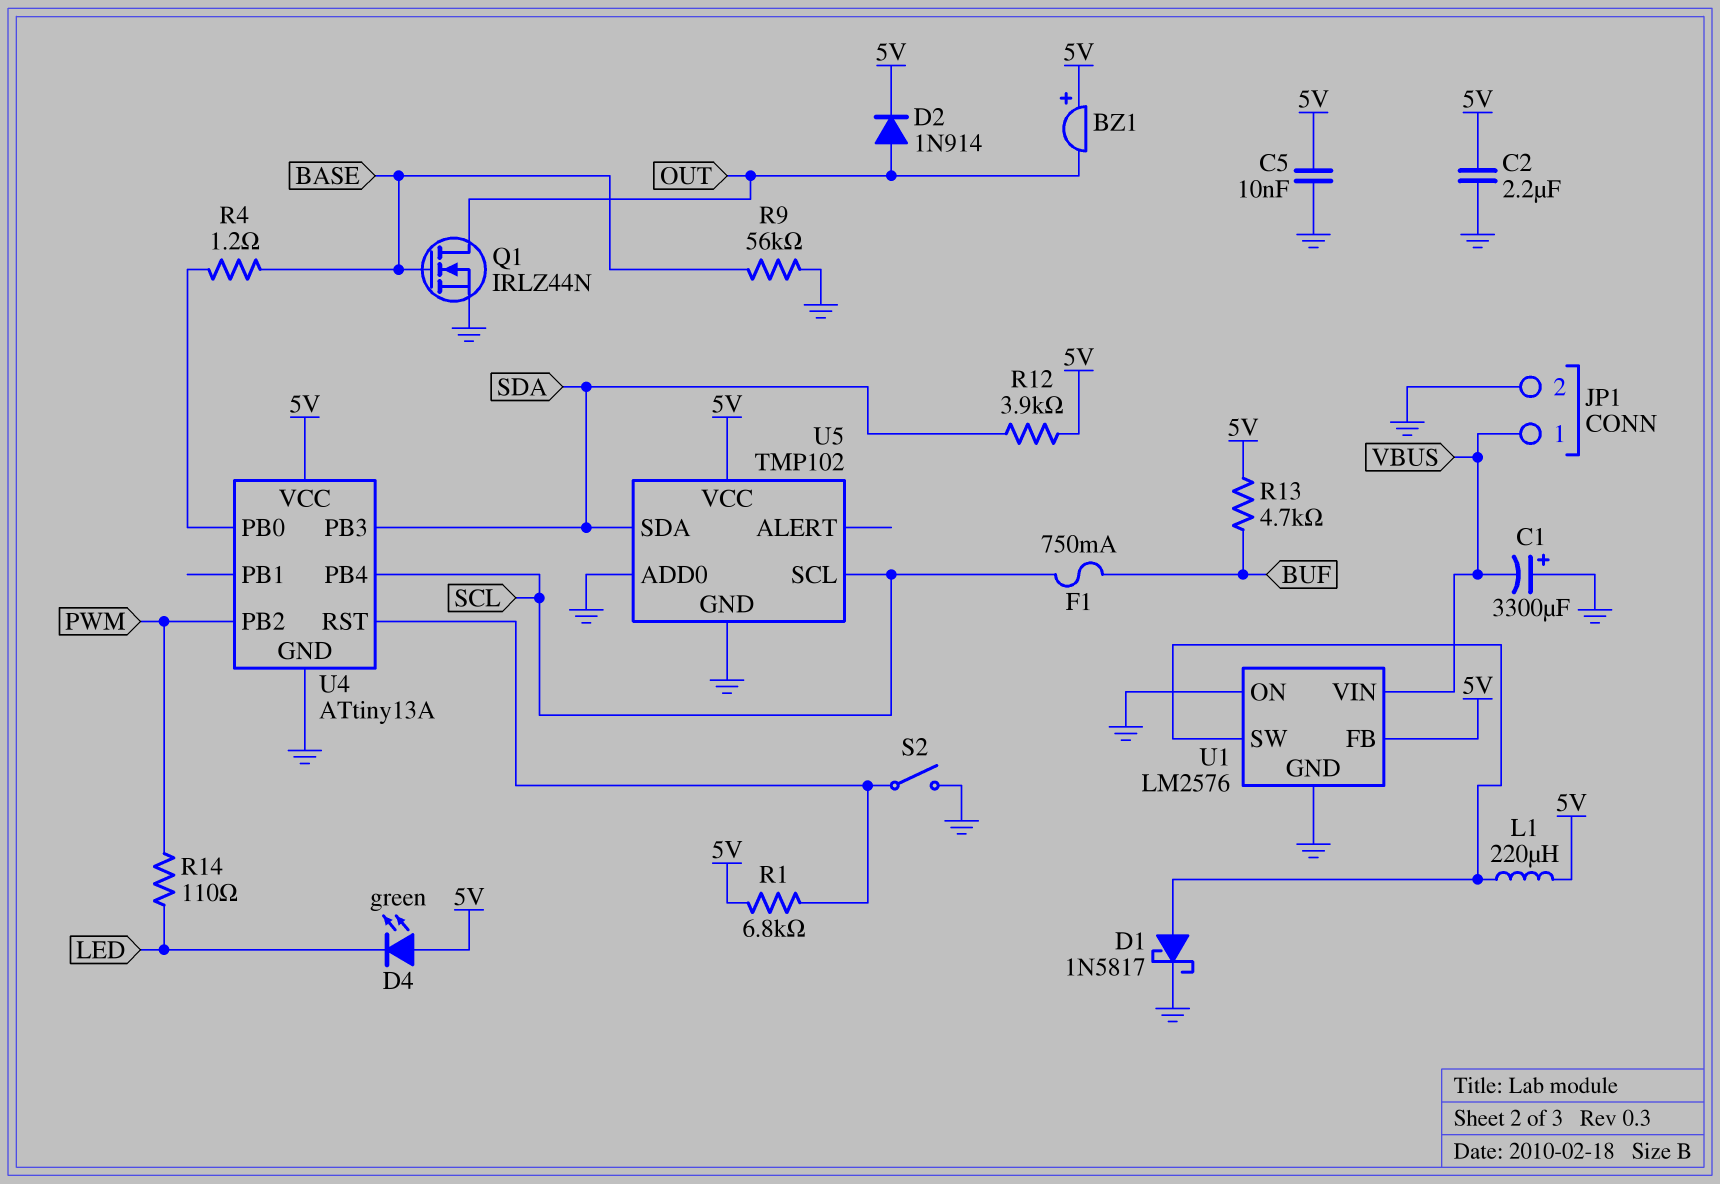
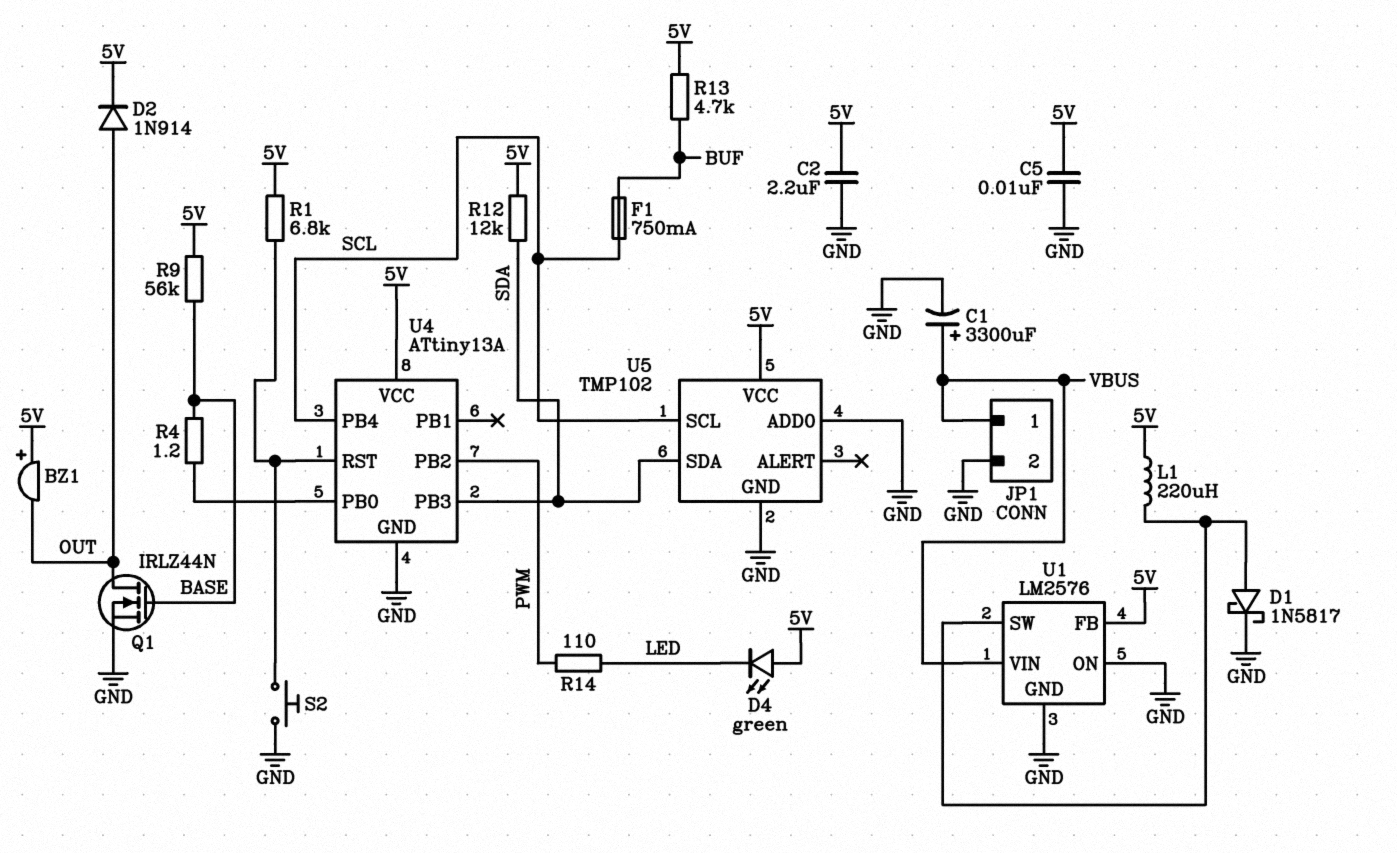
C1: 3300uF (plus GND, minus VBUS) -> 3300uF (plus VBUS, minus GND)
R9: 56k (BASE, GND) -> 56k (5V, BASE)
R12: 3.9k (5V, SDA) -> 12k (5V, SDA)
S2: switch (GND, U4/RST) -> button (GND, U4/RST)

